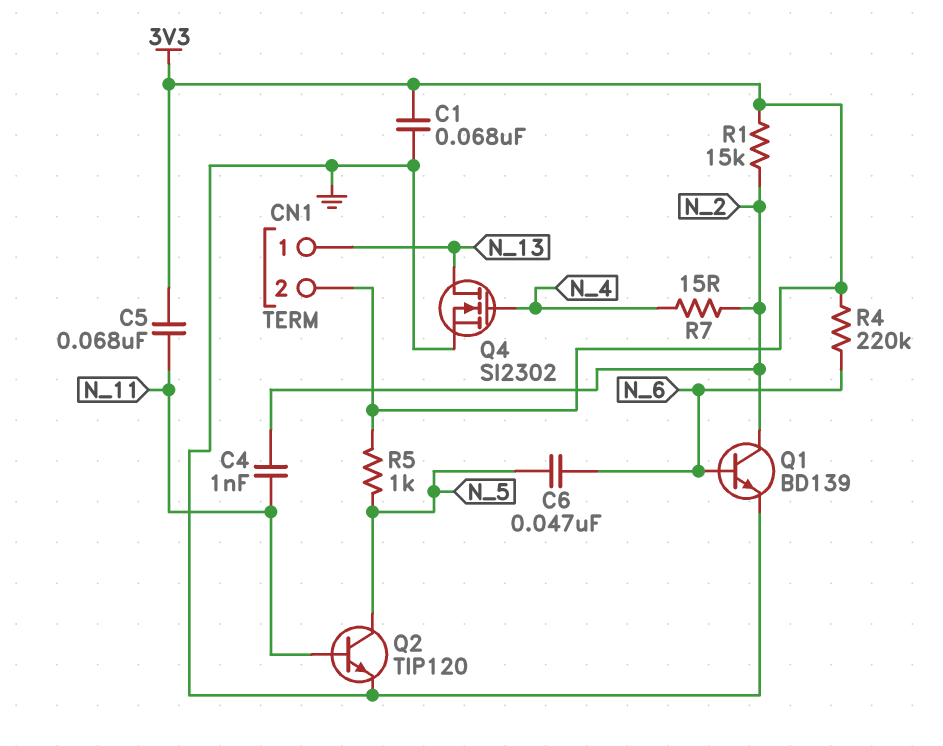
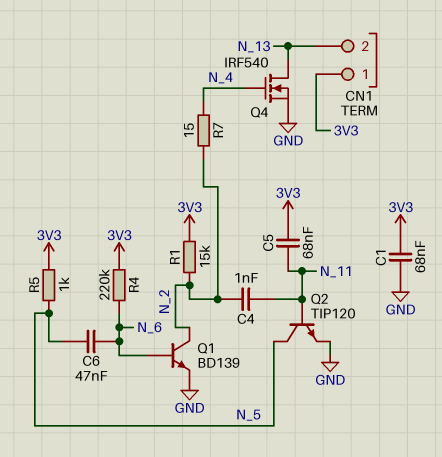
CN1 pin 1: N_13 -> 3V3
CN1 pin 2: 3V3 -> N_13
Q4: NMOS SI2302 (G N_4, D N_13, S GND) -> NMOS IRF540 (G N_4, D N_13, S GND)

